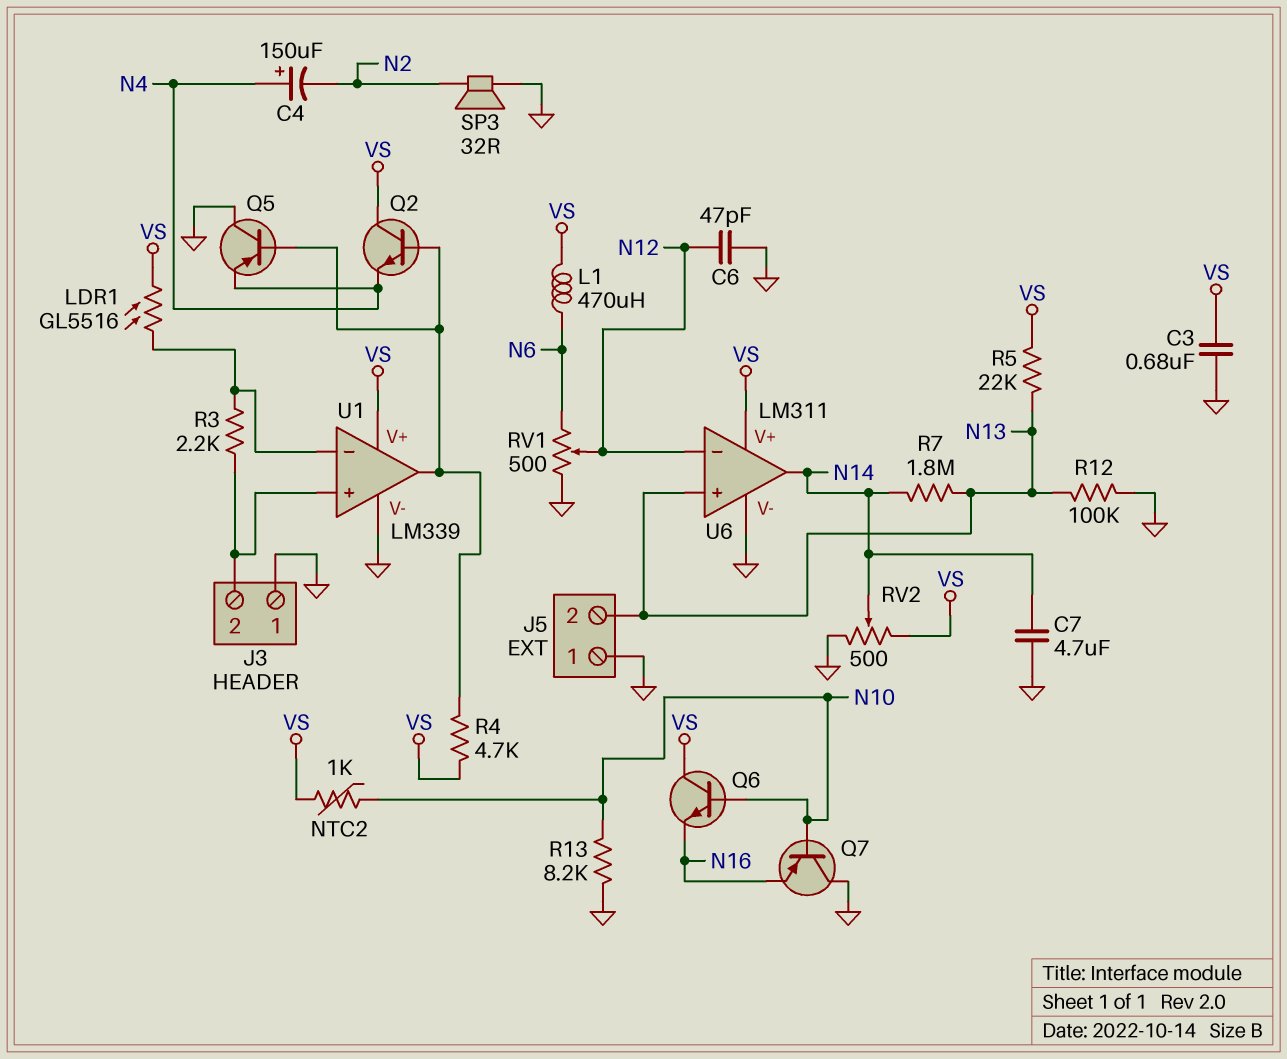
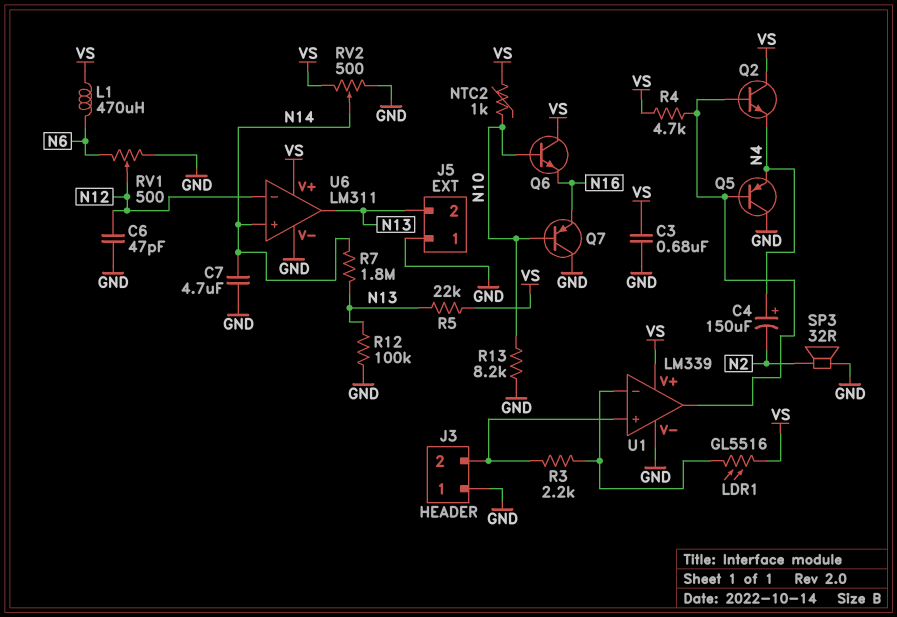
U6 pin in+: N13 -> N14
U6 pin out: N14 -> N13

